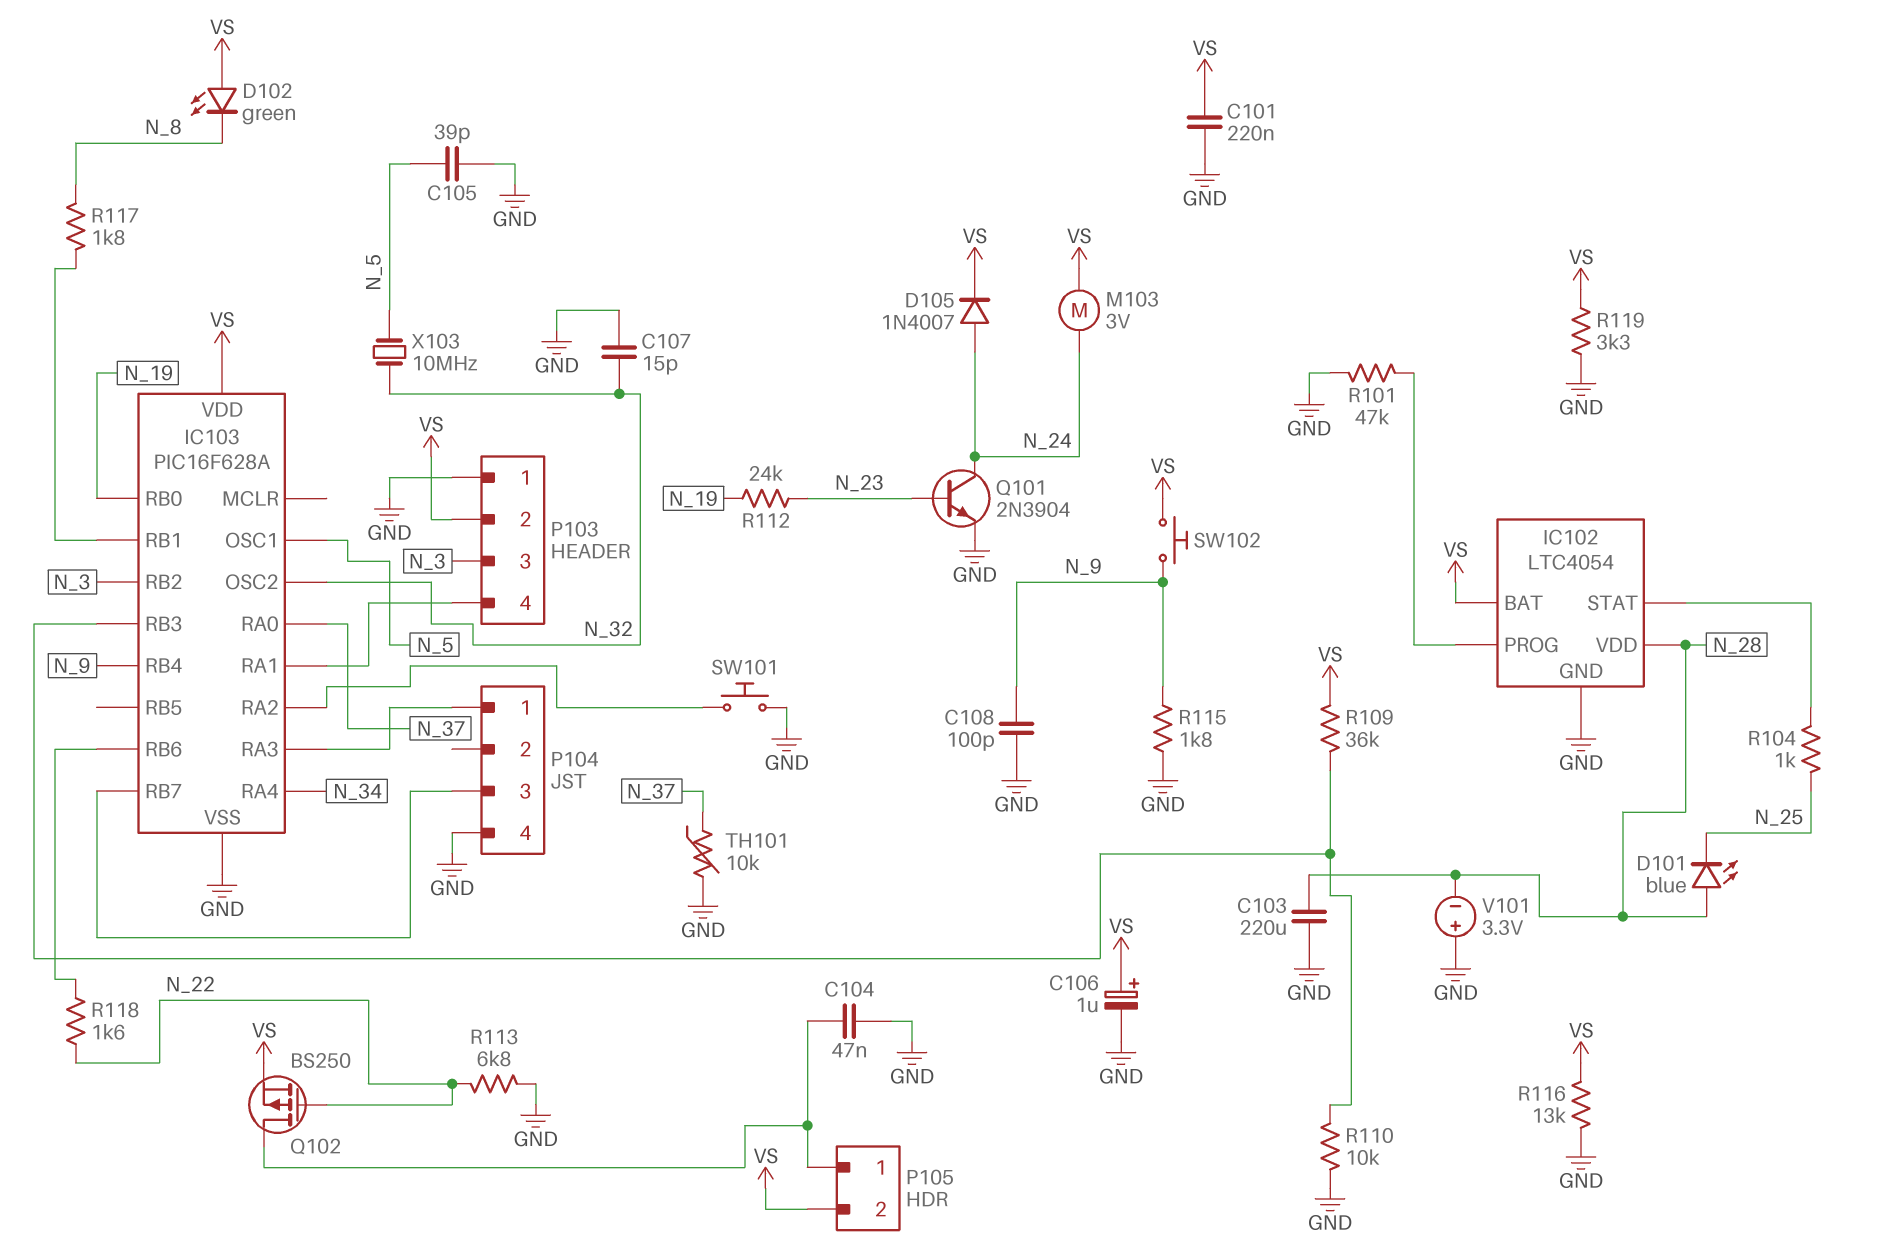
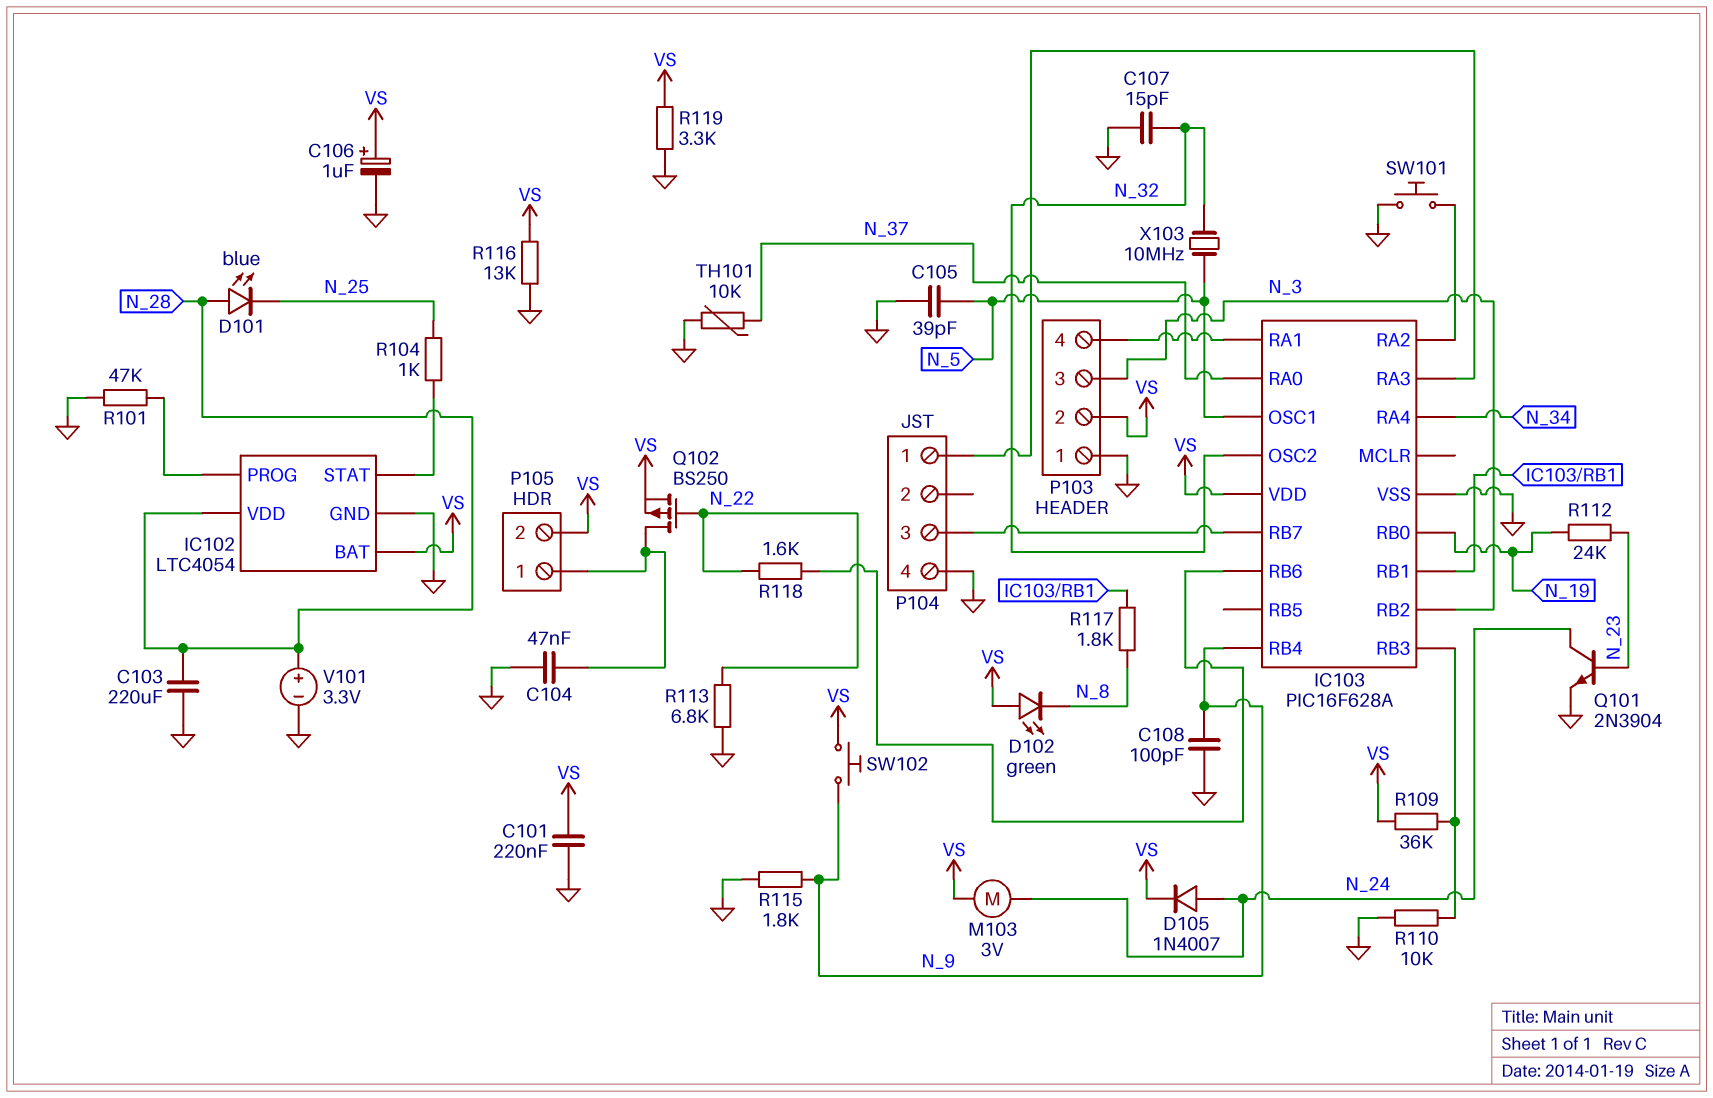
V101: 3.3V (plus GND, minus N_28) -> 3.3V (plus N_28, minus GND)

